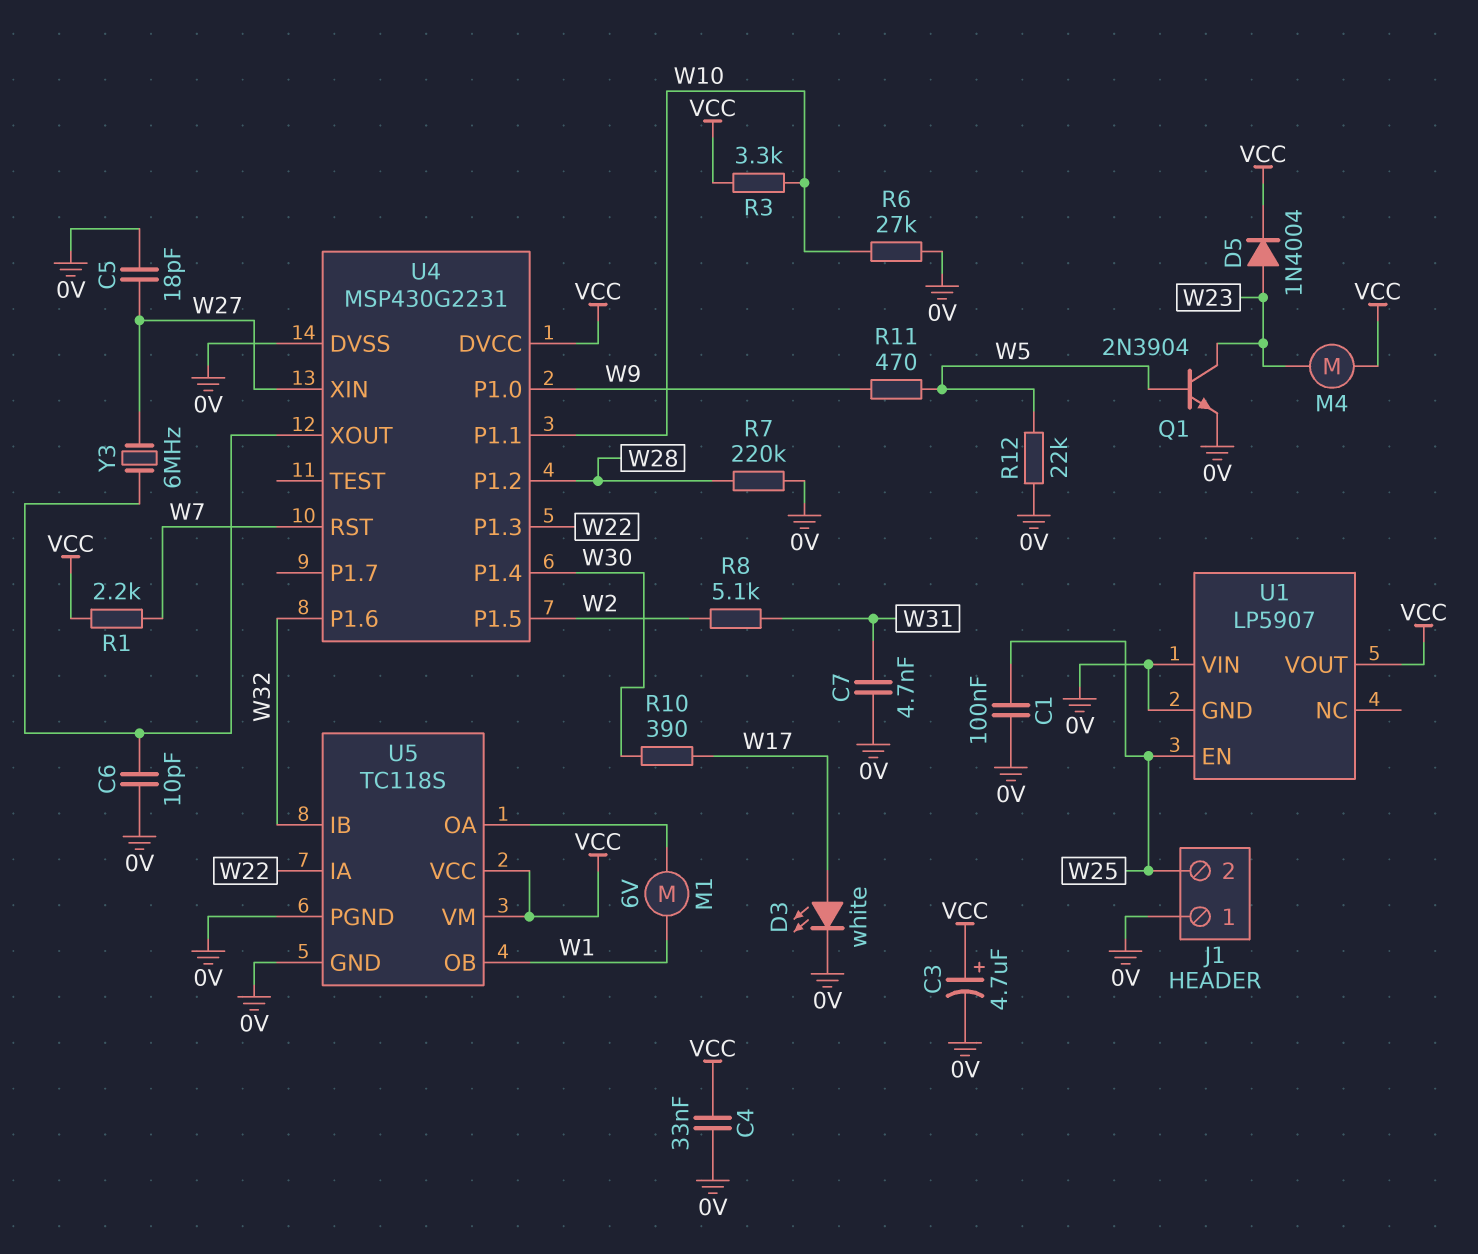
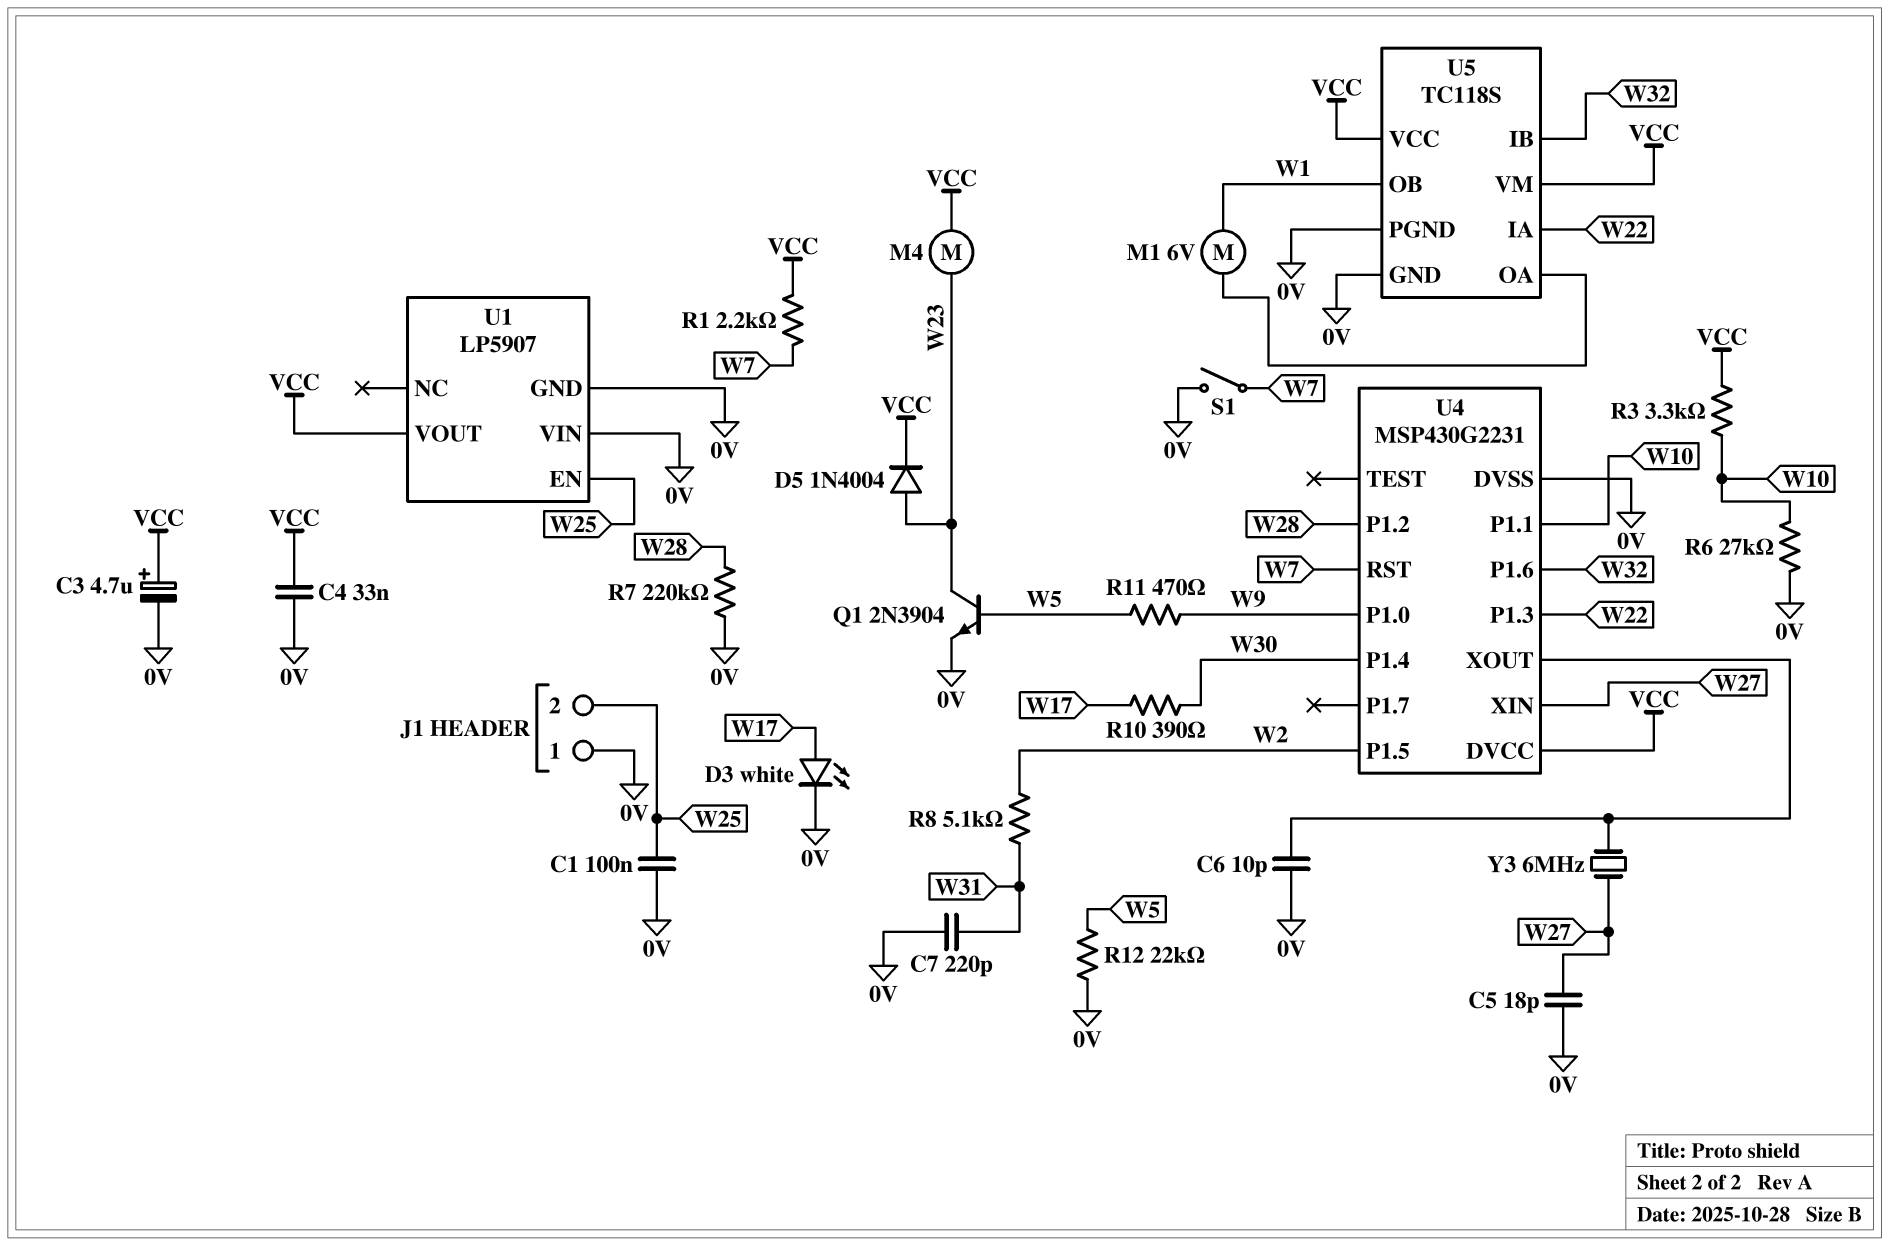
C7: 4.7nF (0V, W31) -> 220pF (0V, W31)
S1: none -> switch (0V, W7)

